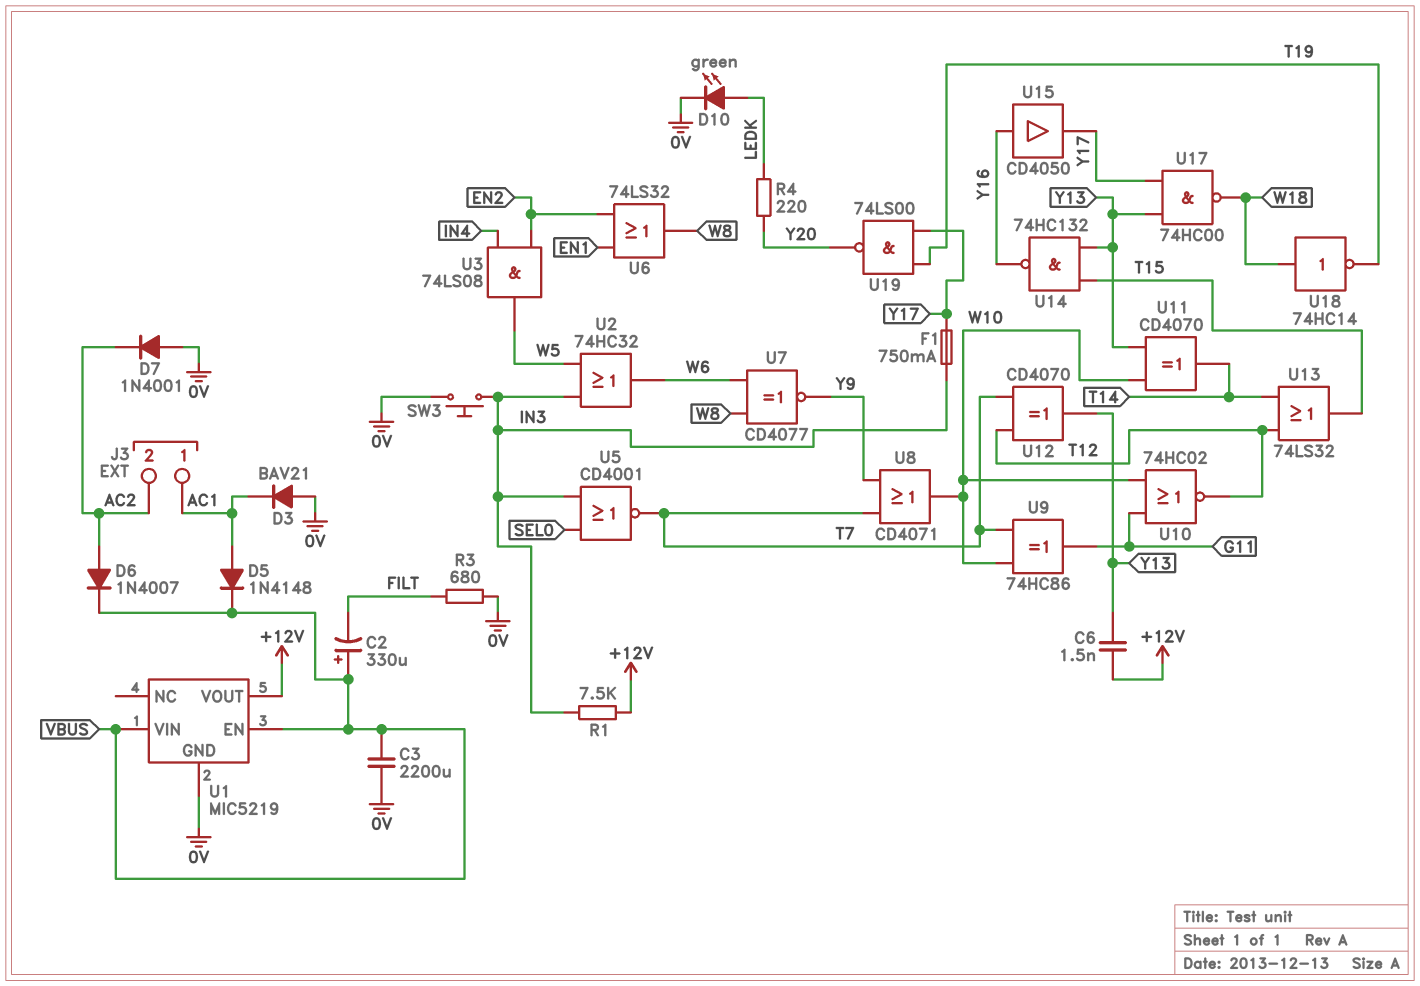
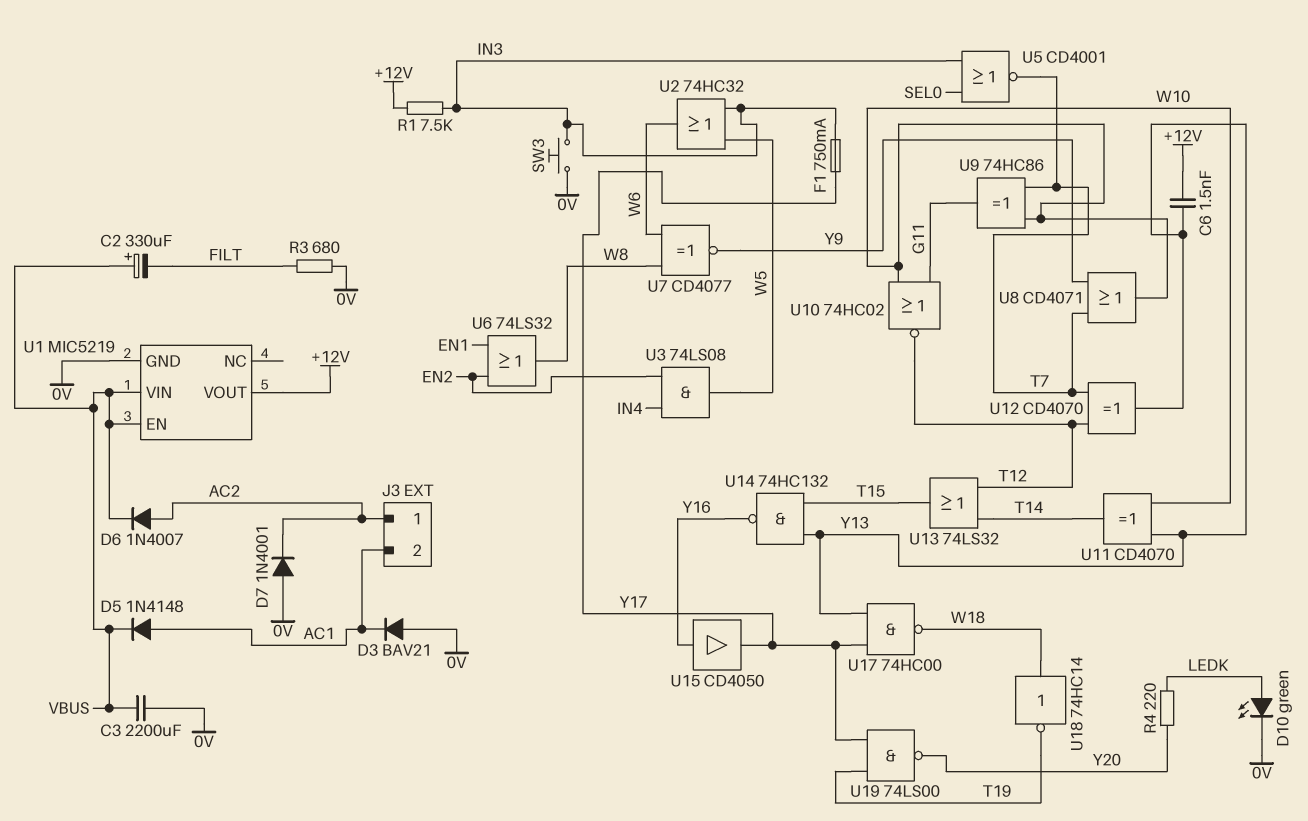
J3 pin 1: AC1 -> AC2
J3 pin 2: AC2 -> AC1

